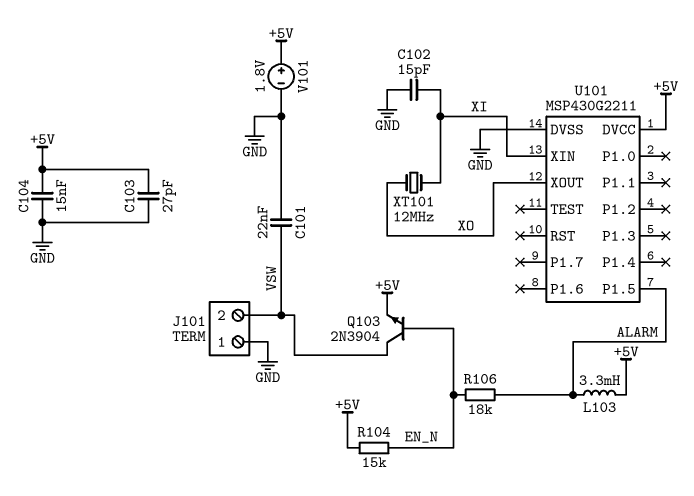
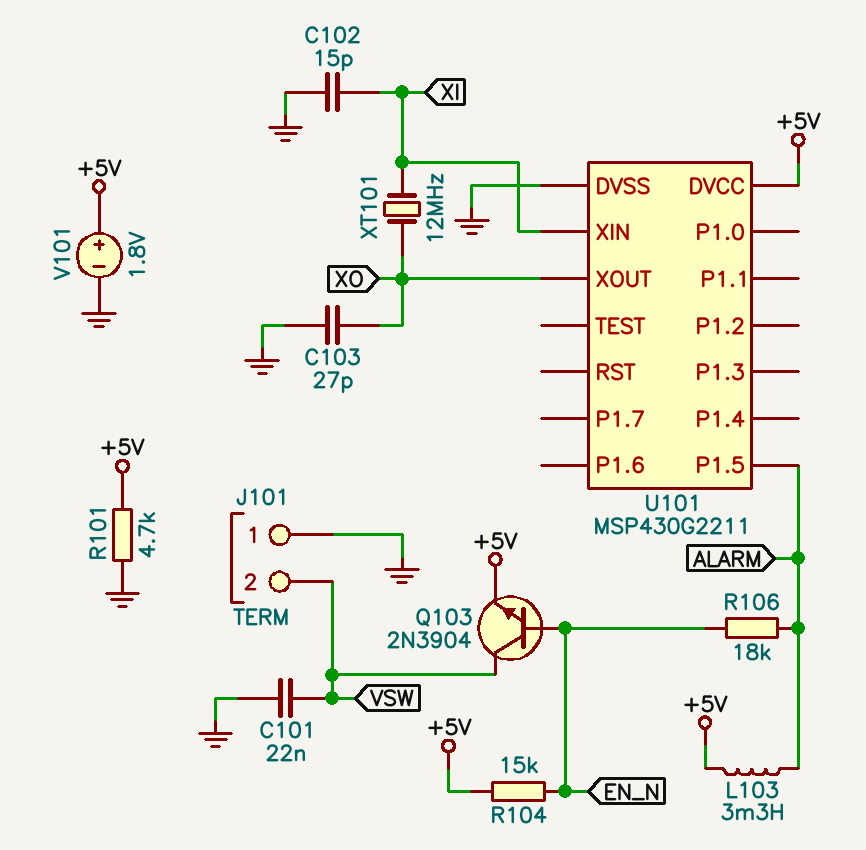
C103: 27pF (+5V, GND) -> 27pF (GND, XO)
C104: 15nF (+5V, GND) -> none
R101: none -> 4.7k (+5V, GND)

